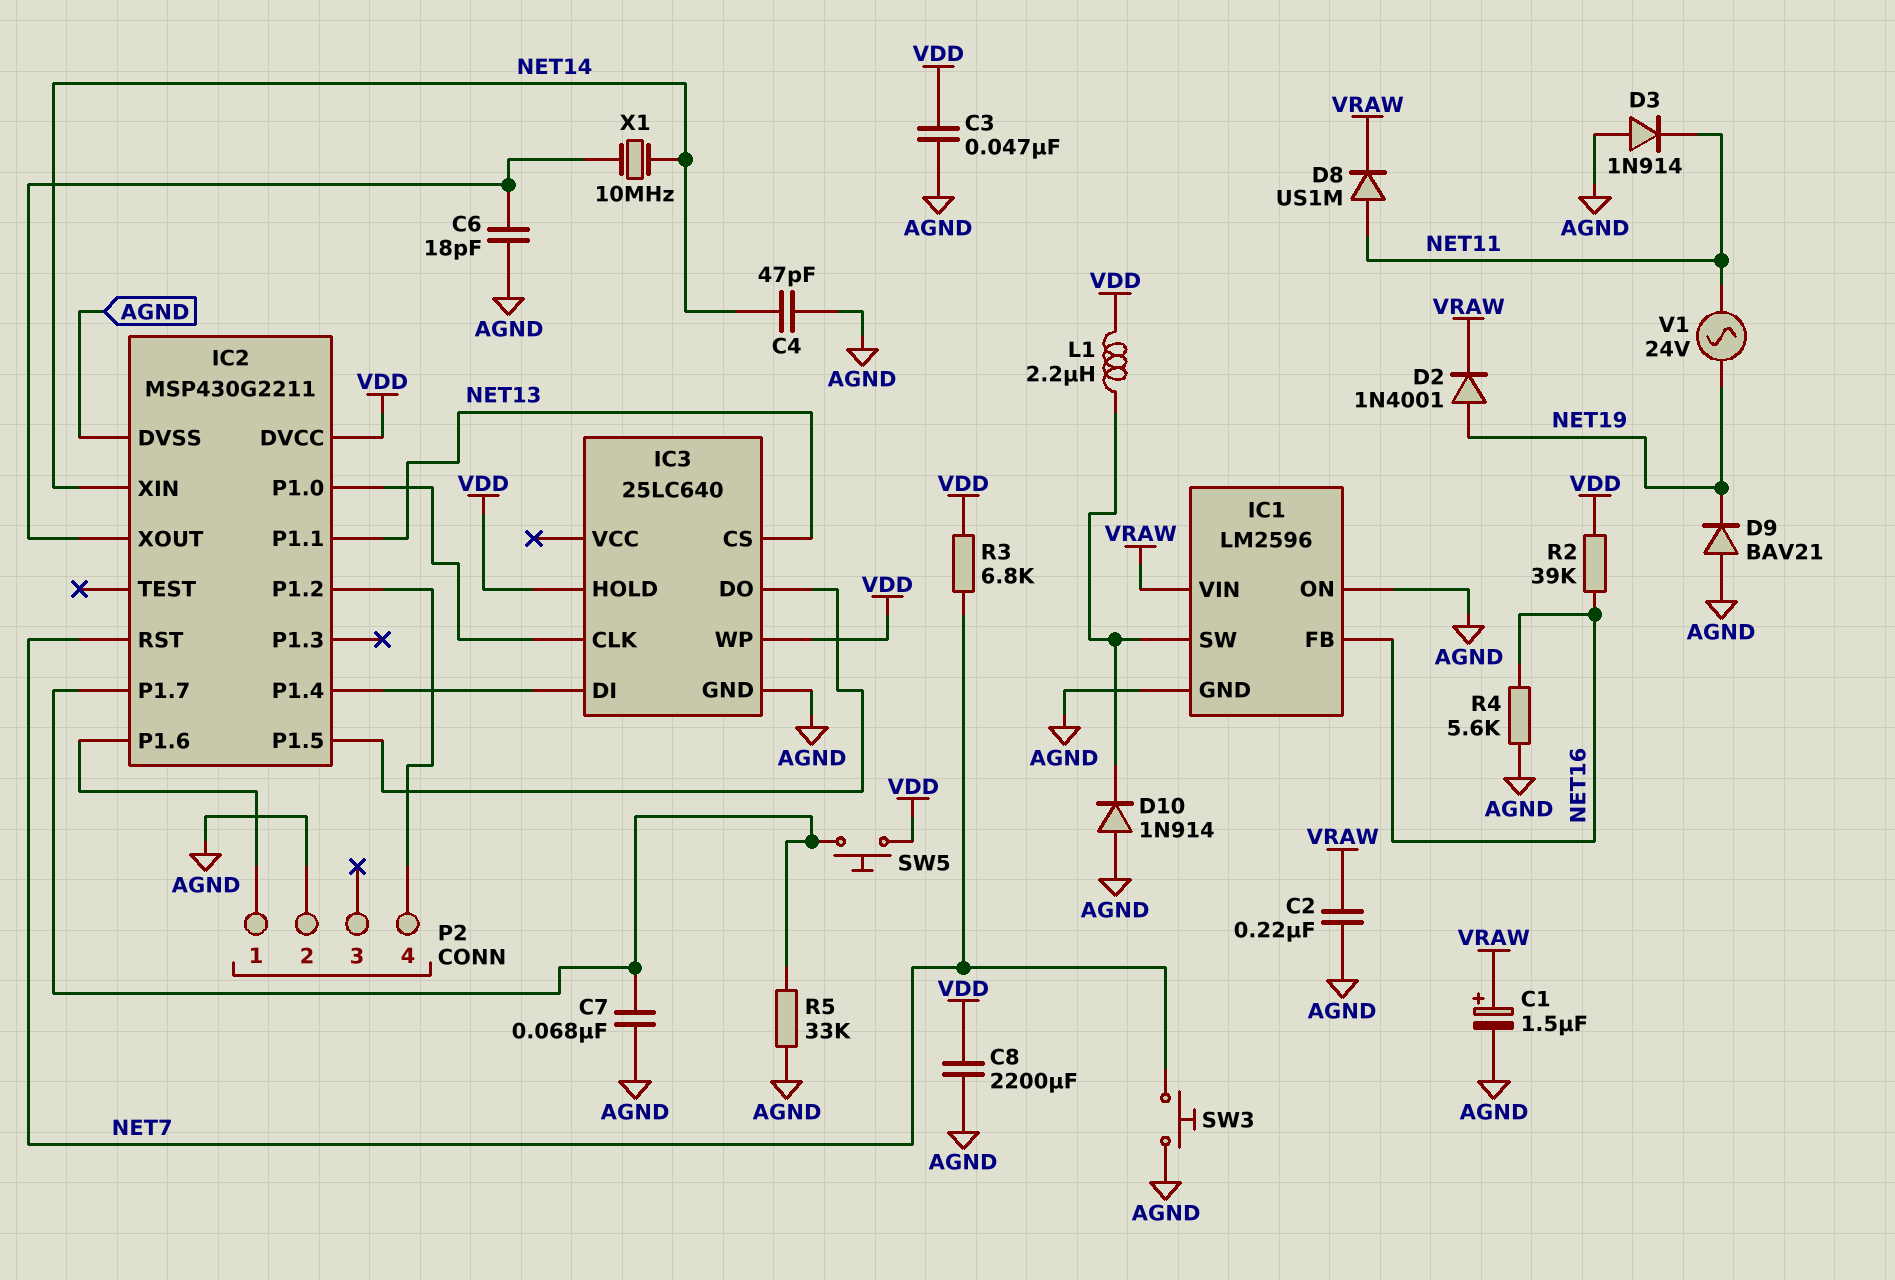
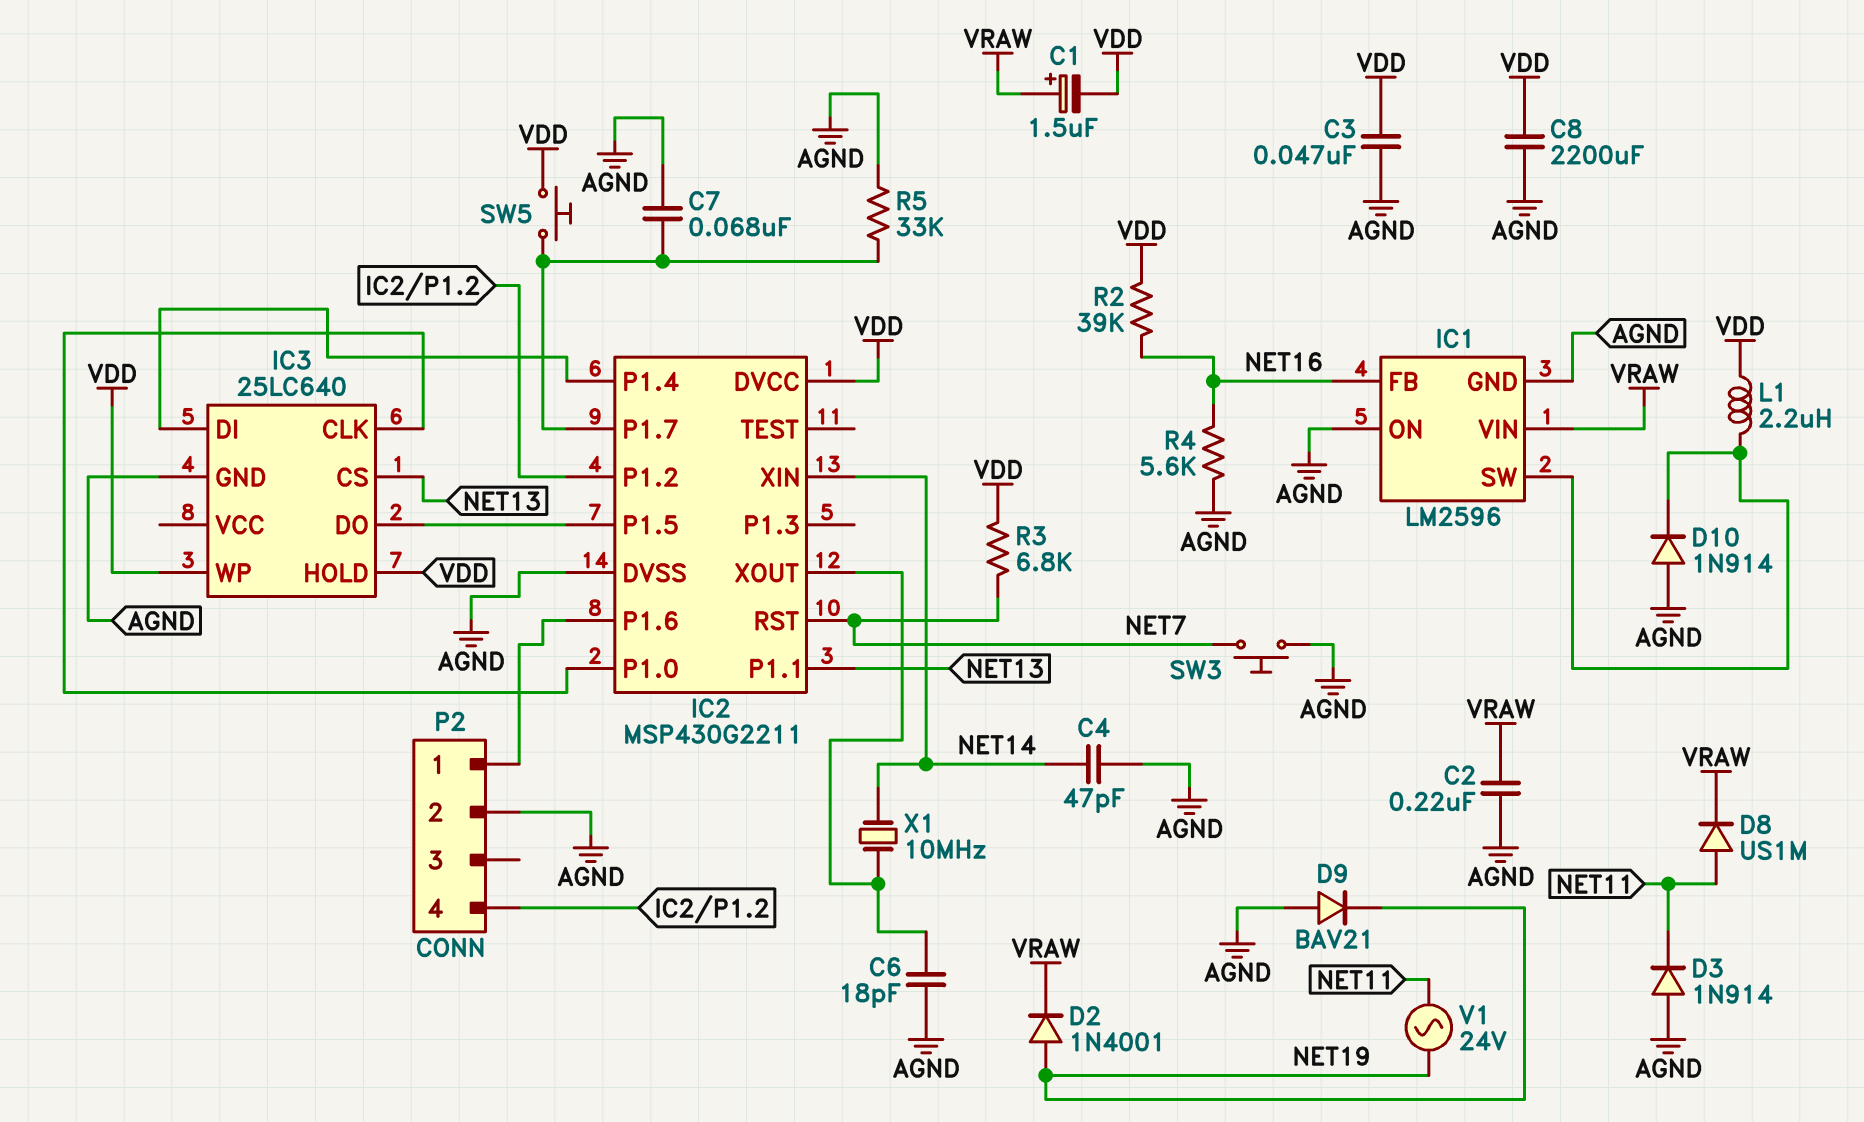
C1: 1.5uF (plus VRAW, minus AGND) -> 1.5uF (plus VRAW, minus VDD)

